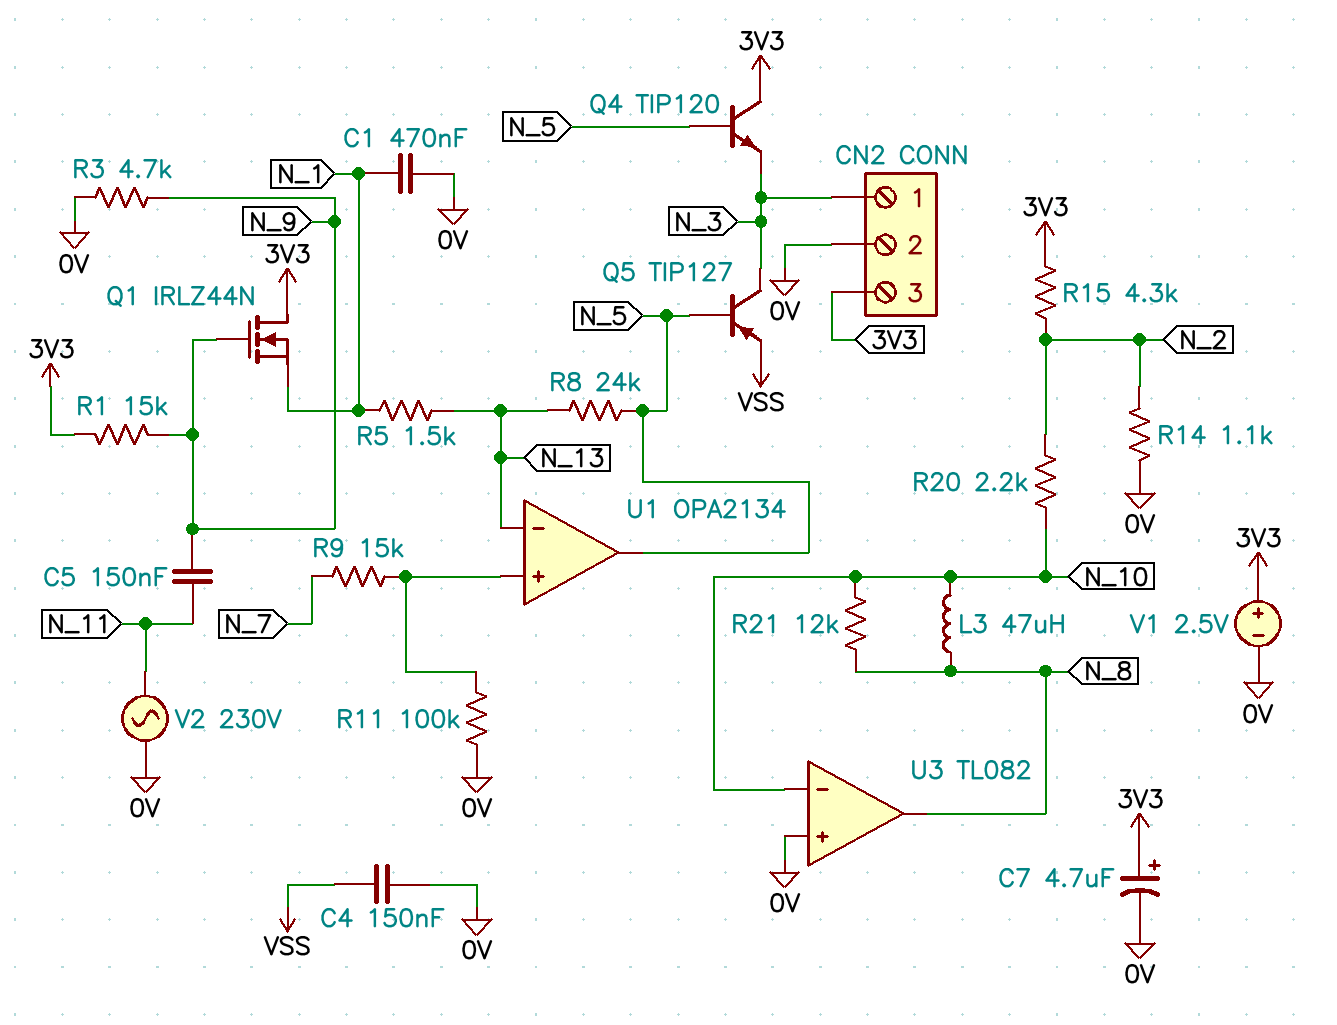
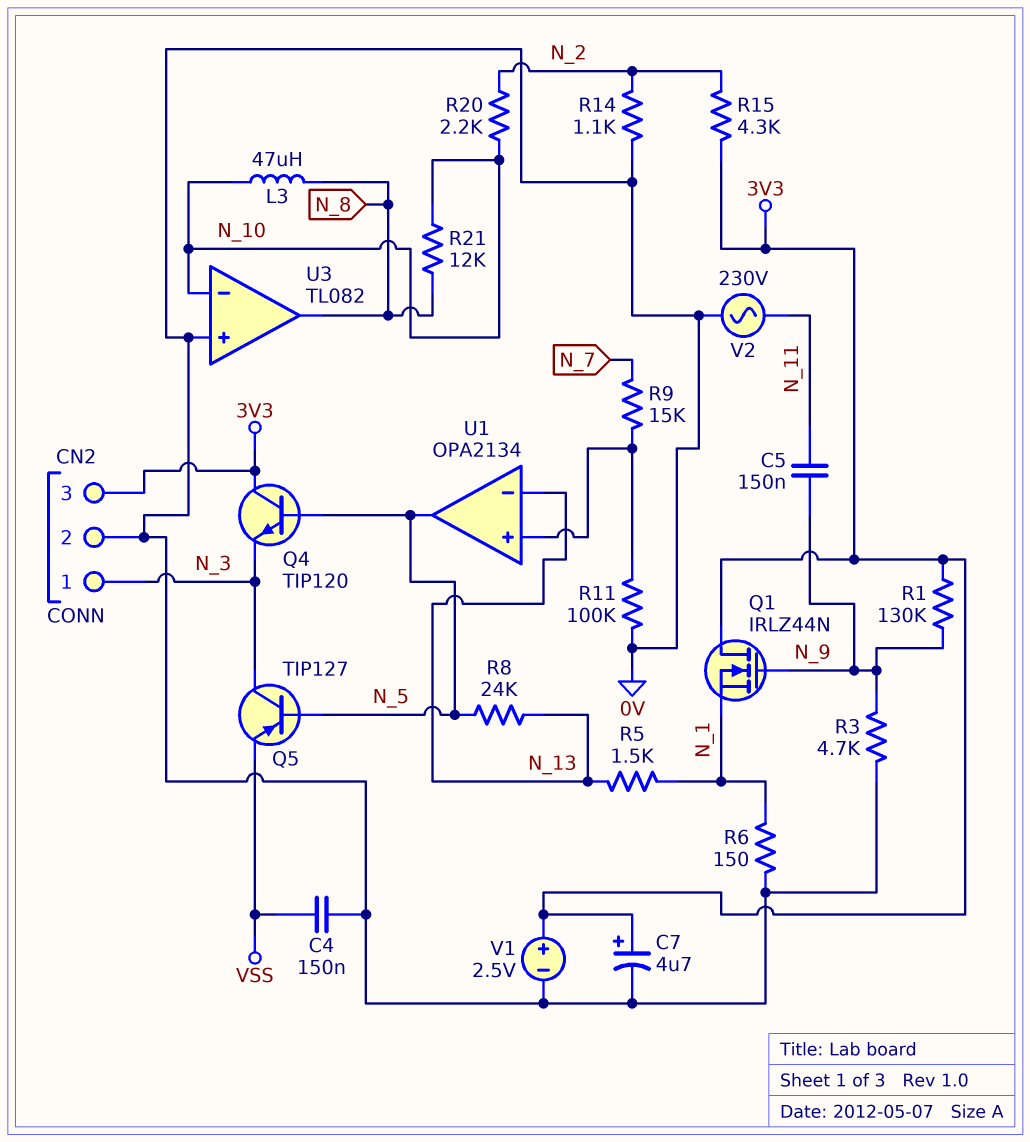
C1: 470nF (0V, N_1) -> none
R1: 15k (3V3, N_9) -> 130k (3V3, N_9)
R6: none -> 150 (0V, N_1)

